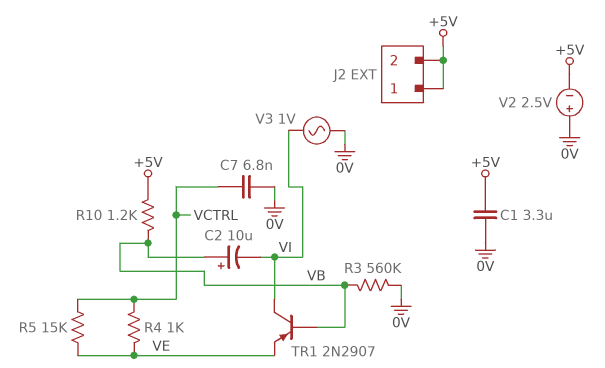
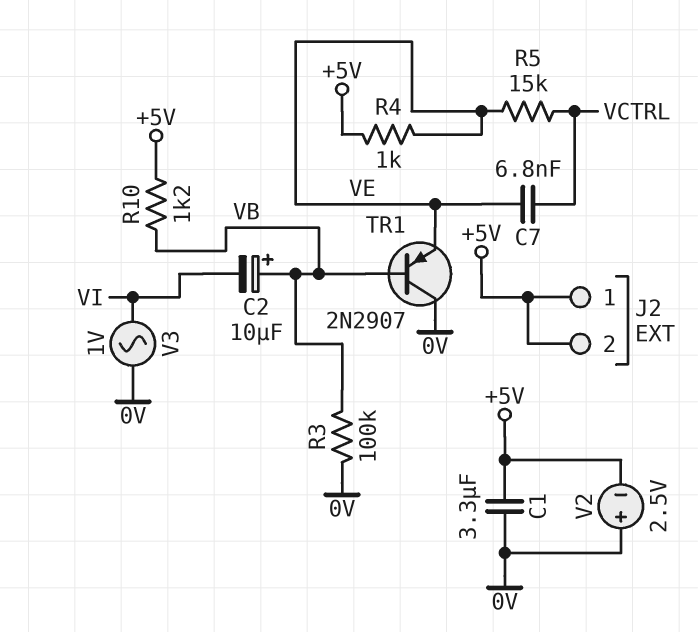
C7: 6.8nF (0V, VCTRL) -> 6.8nF (VCTRL, VE)
R3: 560k (0V, VB) -> 100k (0V, VB)
R4: 1k (VCTRL, VE) -> 1k (+5V, VE)
TR1: PNP 2N2907 (B VB, C VI, E VE) -> PNP 2N2907 (B VB, C 0V, E VE)

